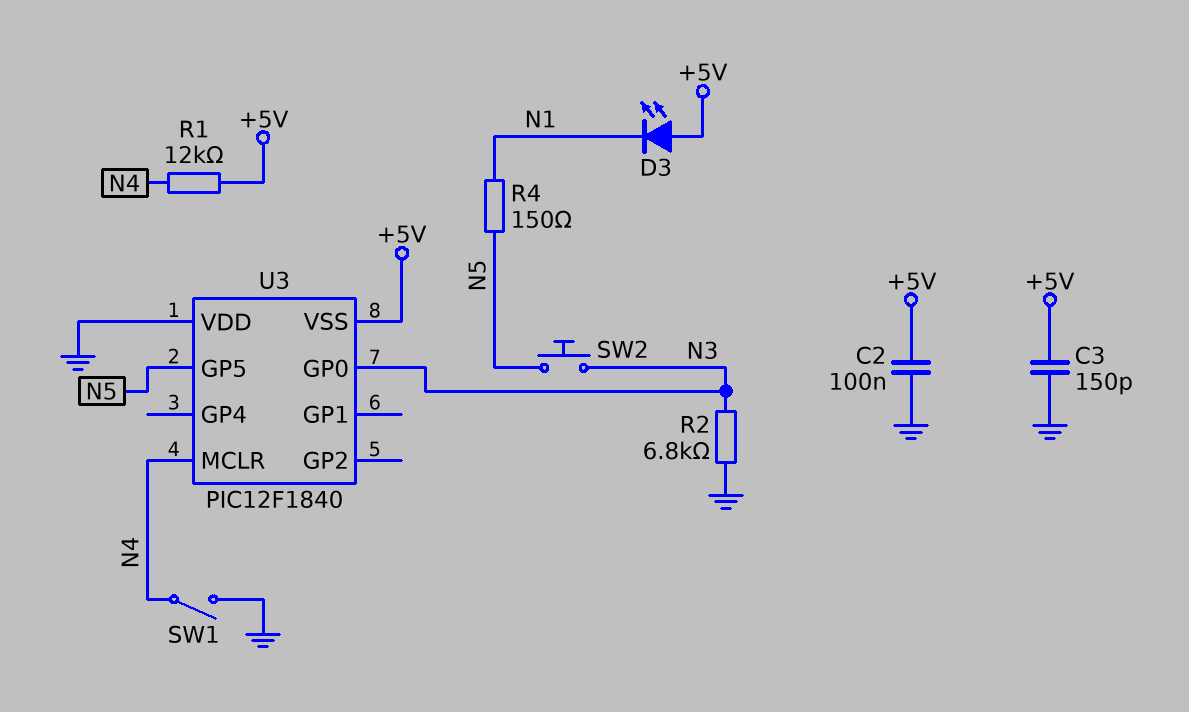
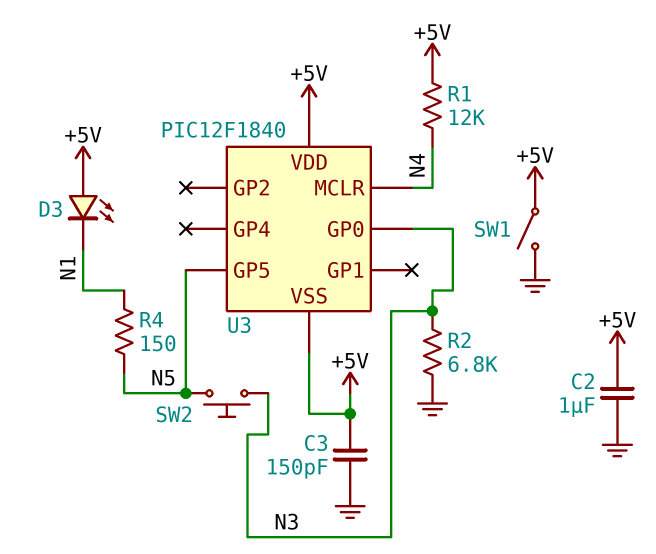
C2: 100nF (+5V, GND) -> 1uF (+5V, GND)
SW1: switch (GND, N4) -> switch (+5V, GND)
U3 pin VDD: GND -> +5V

